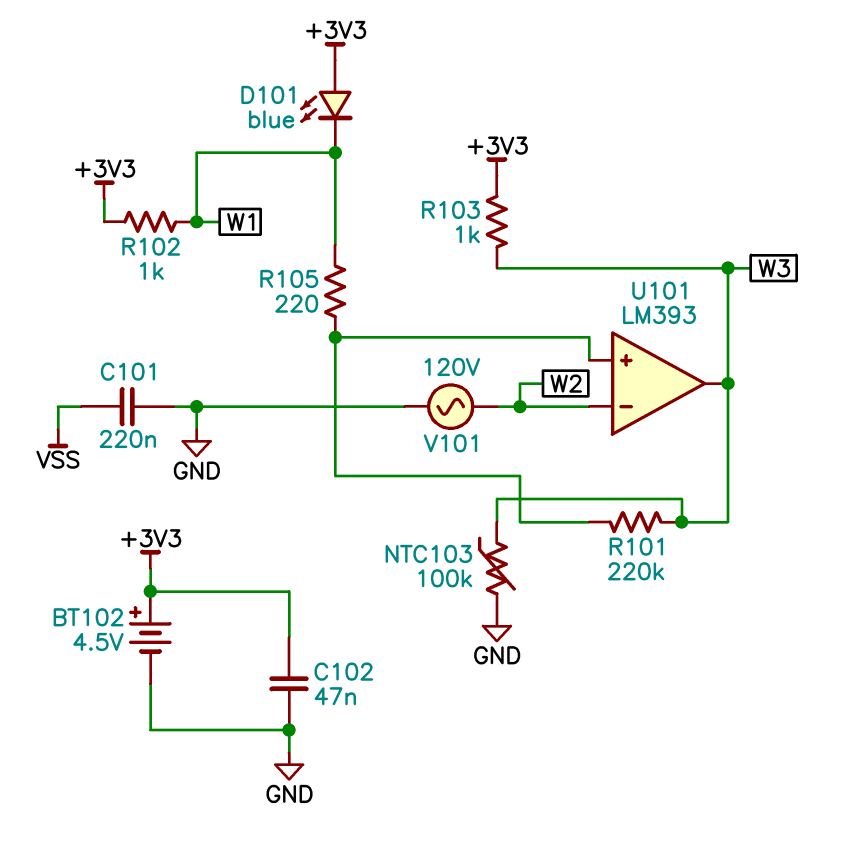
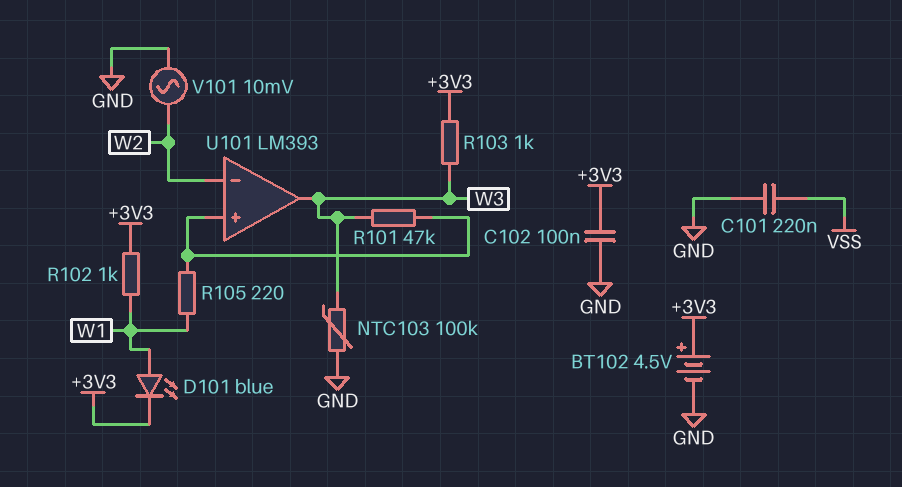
C102: 47nF (+3V3, GND) -> 100nF (+3V3, GND)
D101: LED blue (A +3V3, K W1) -> LED blue (A W1, K +3V3)
R101: 220k (U101/in+, W3) -> 47k (U101/in+, W3)
V101: AC 120V (GND, W2) -> AC 10mV (GND, W2)

